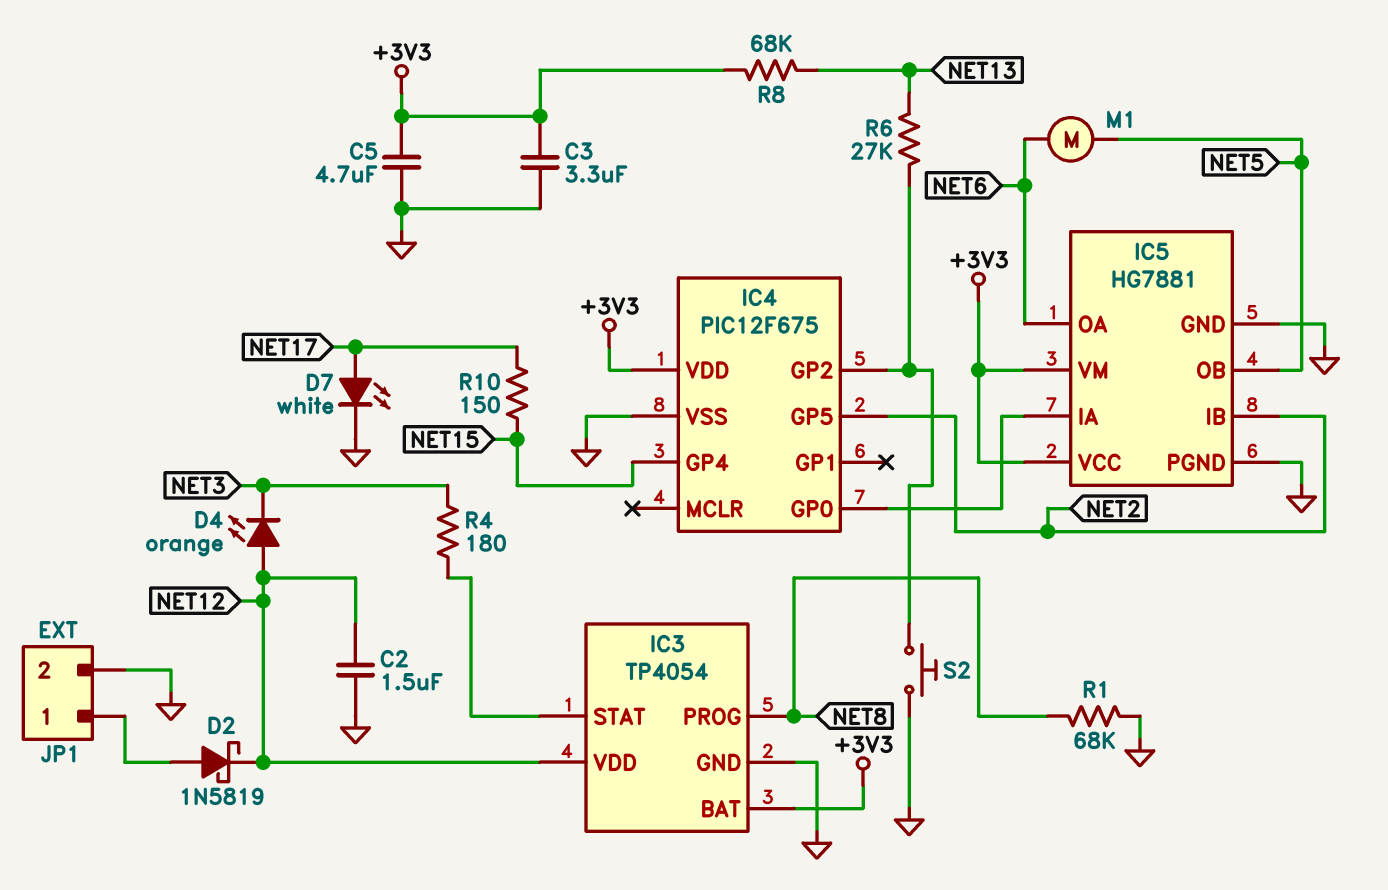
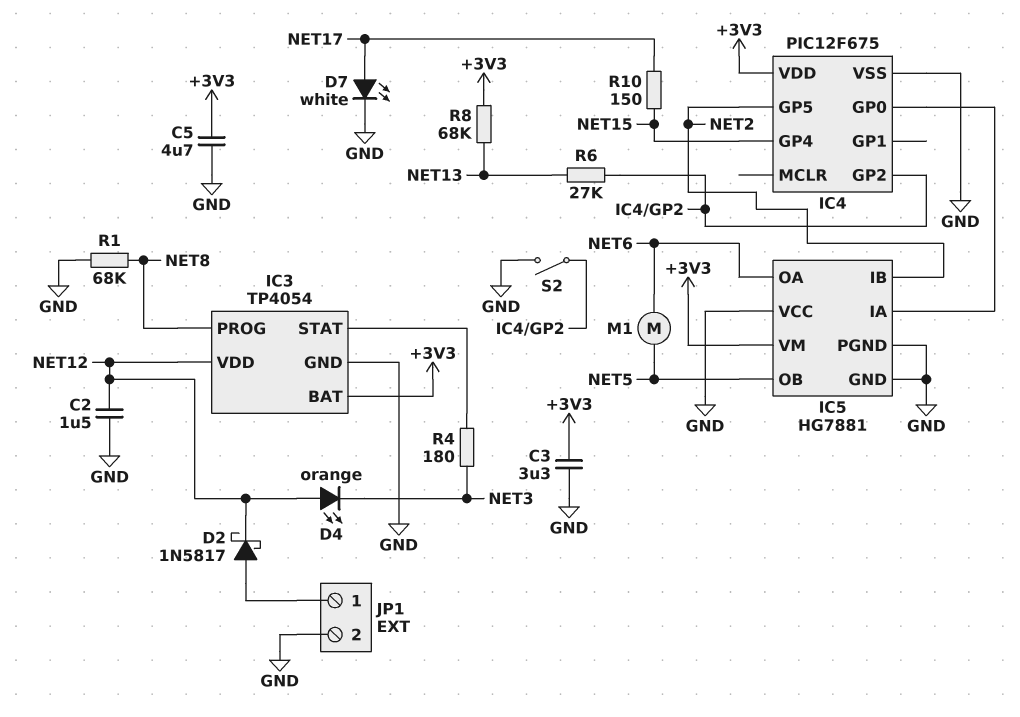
D2: schottky 1N5819 (A JP1/1, K NET12) -> schottky 1N5817 (A JP1/1, K NET12)
IC5 pin VCC: +3V3 -> GND
S2: button (GND, IC4/GP2) -> switch (GND, IC4/GP2)

